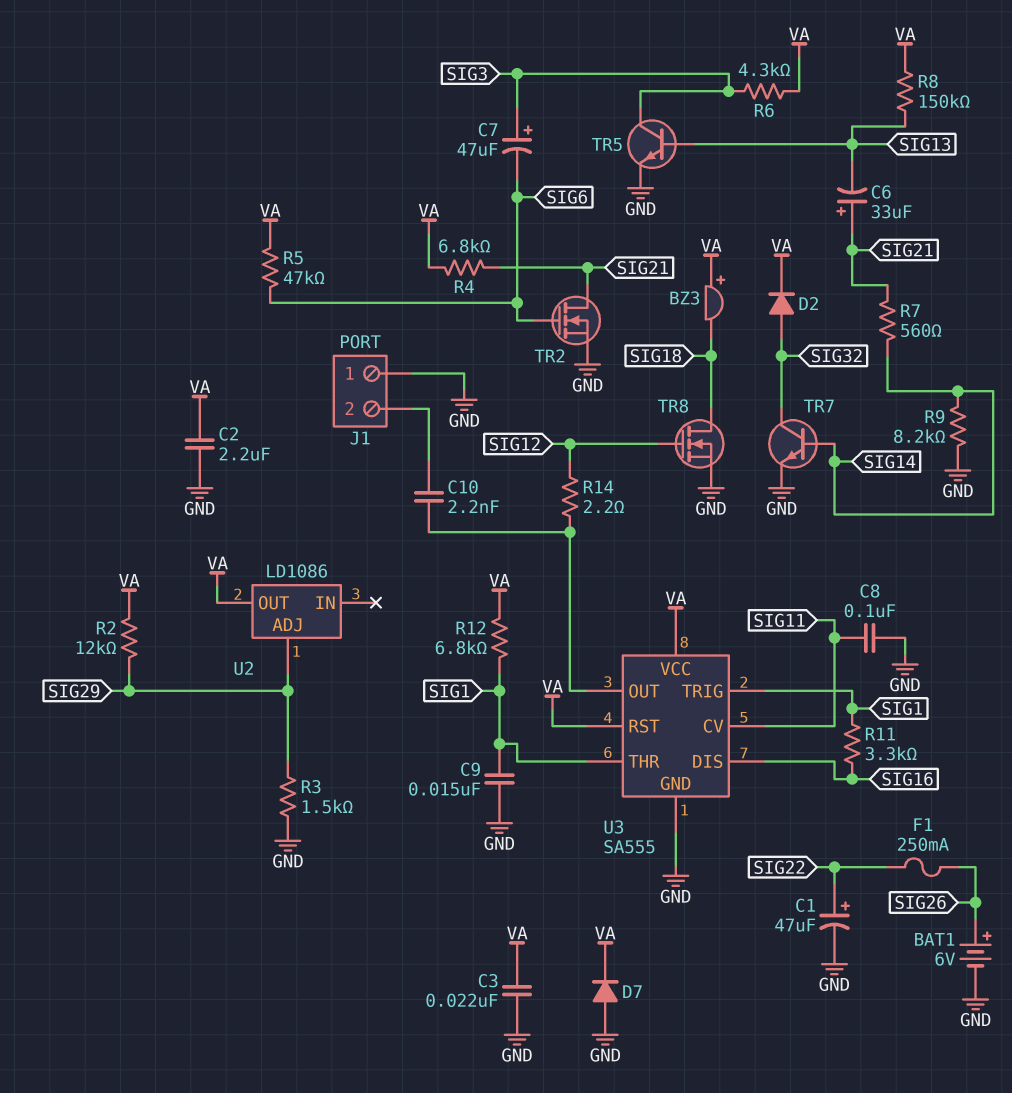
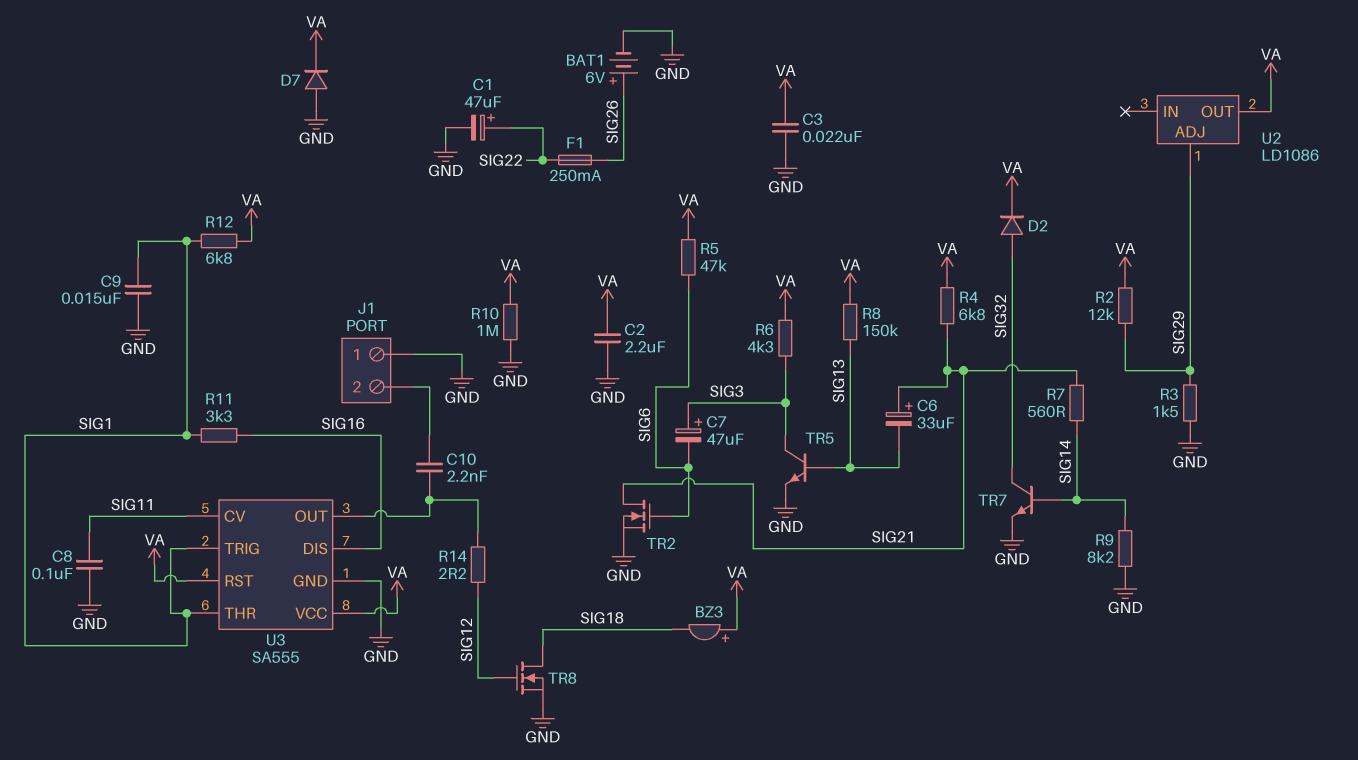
R10: none -> 1M (GND, VA)

